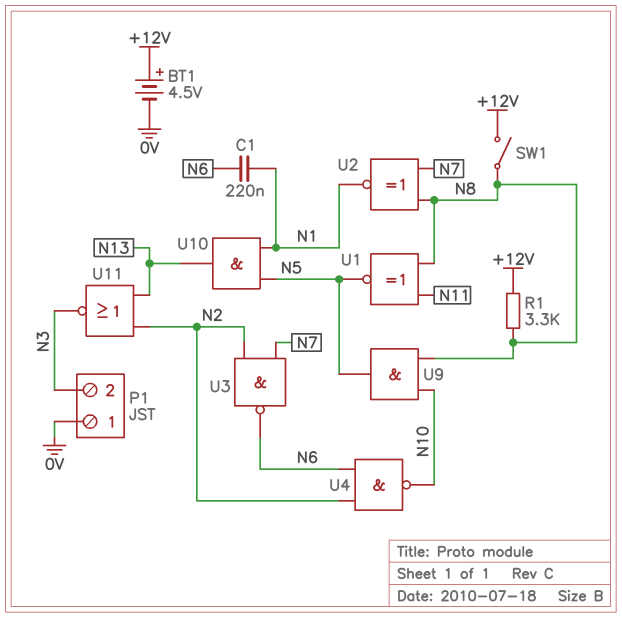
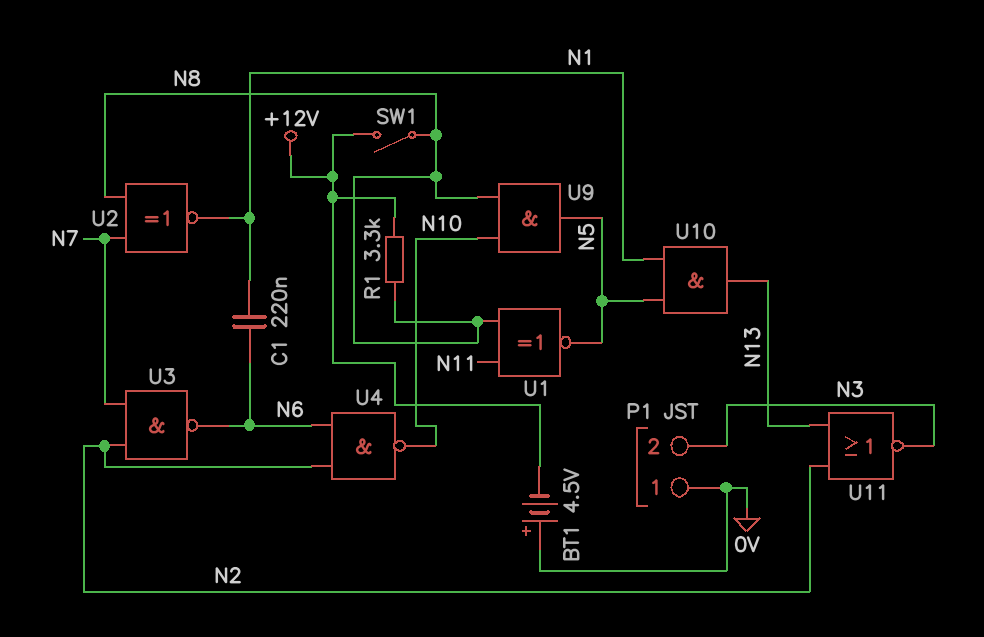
BT1: 4.5V (plus +12V, minus 0V) -> 4.5V (plus 0V, minus +12V)

